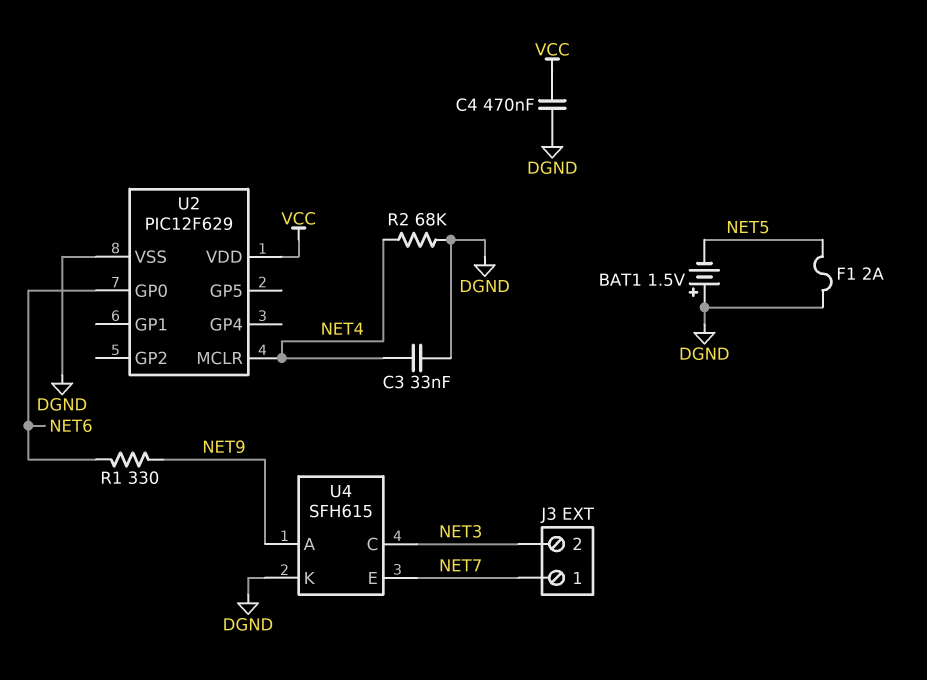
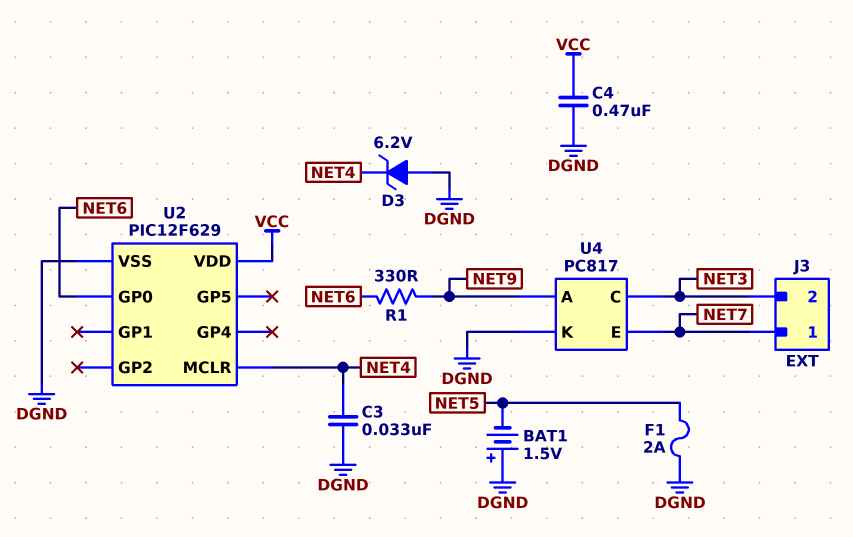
D3: none -> zener 6.2V (A DGND, K NET4)
R2: 68k (DGND, NET4) -> none
U4: SFH615 -> PC817

